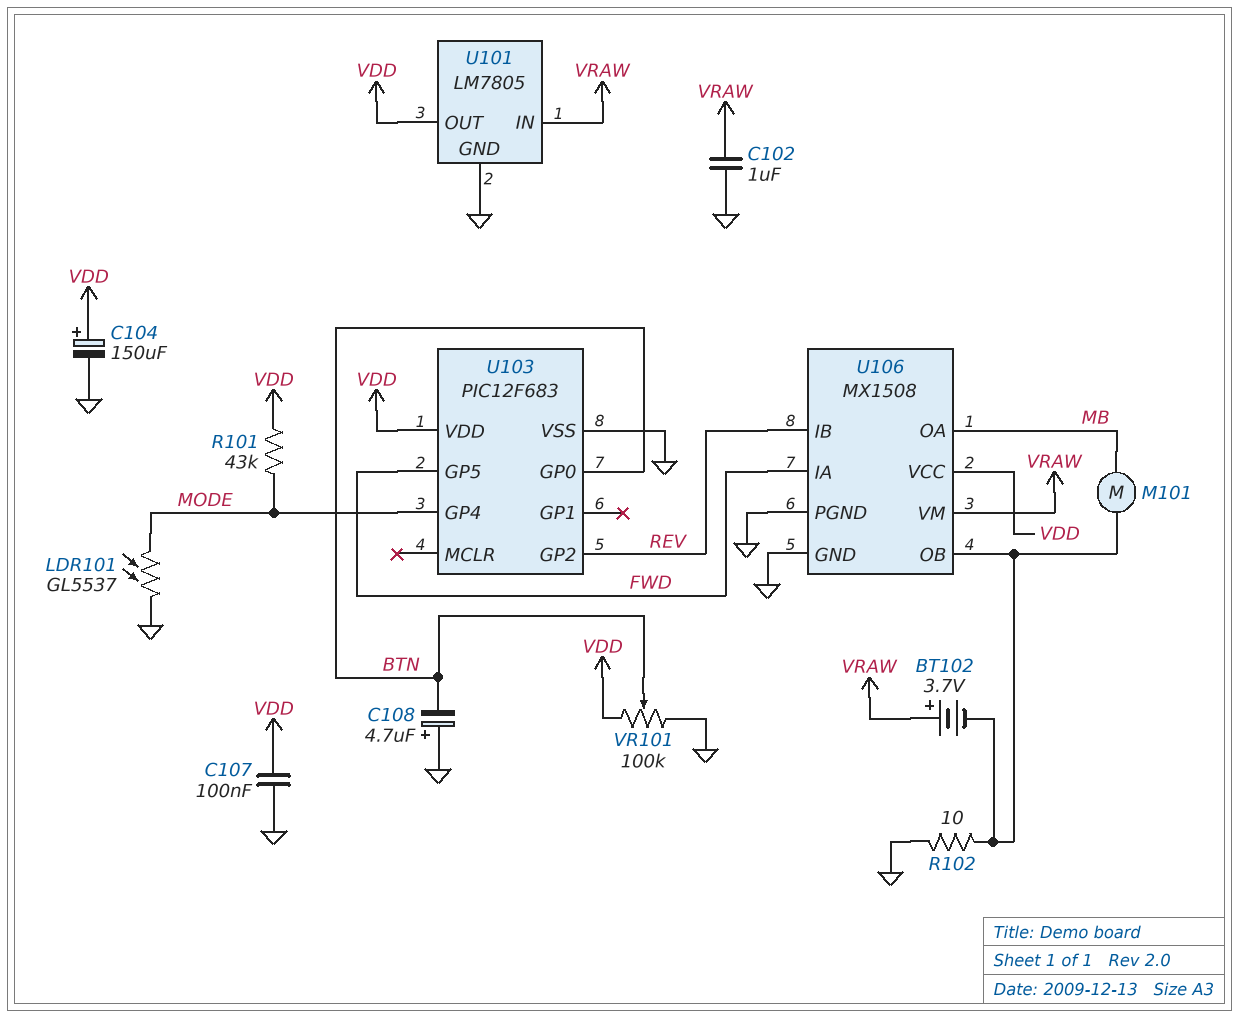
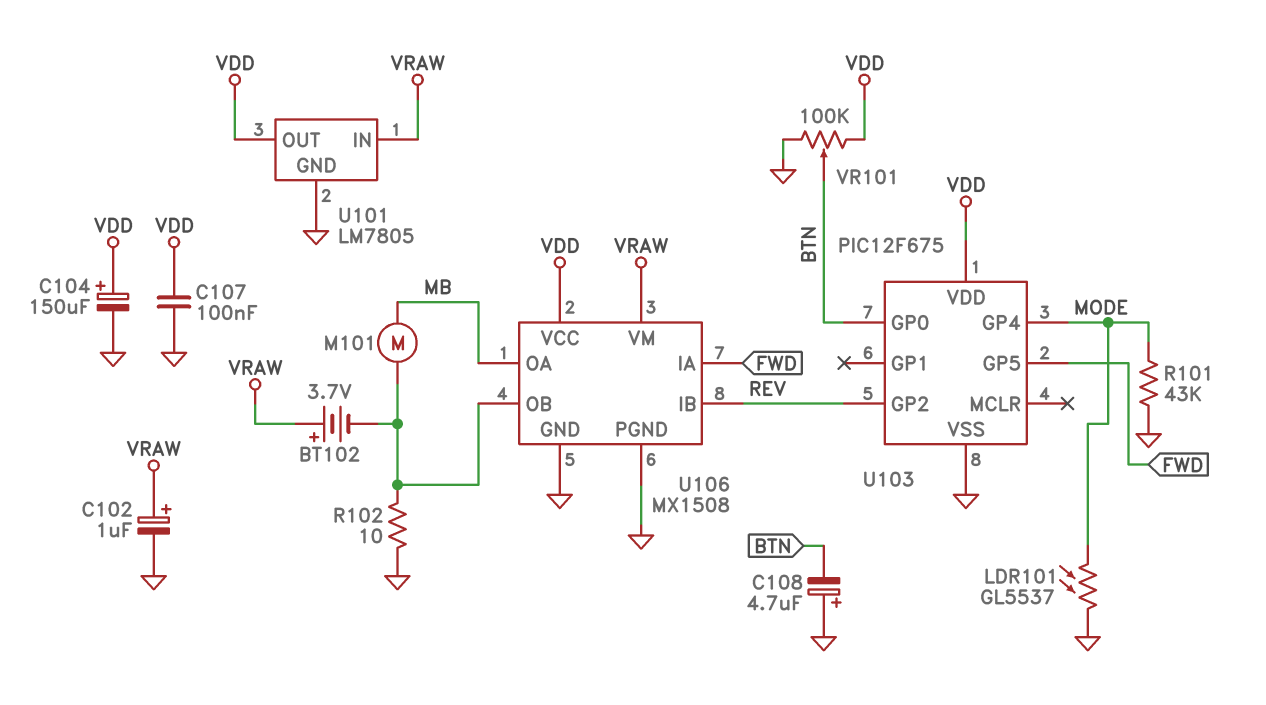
C102: 1uF (GND, VRAW) -> 1uF (plus VRAW, minus GND)
R101: 43k (MODE, VDD) -> 43k (GND, MODE)
U103: PIC12F683 -> PIC12F675

